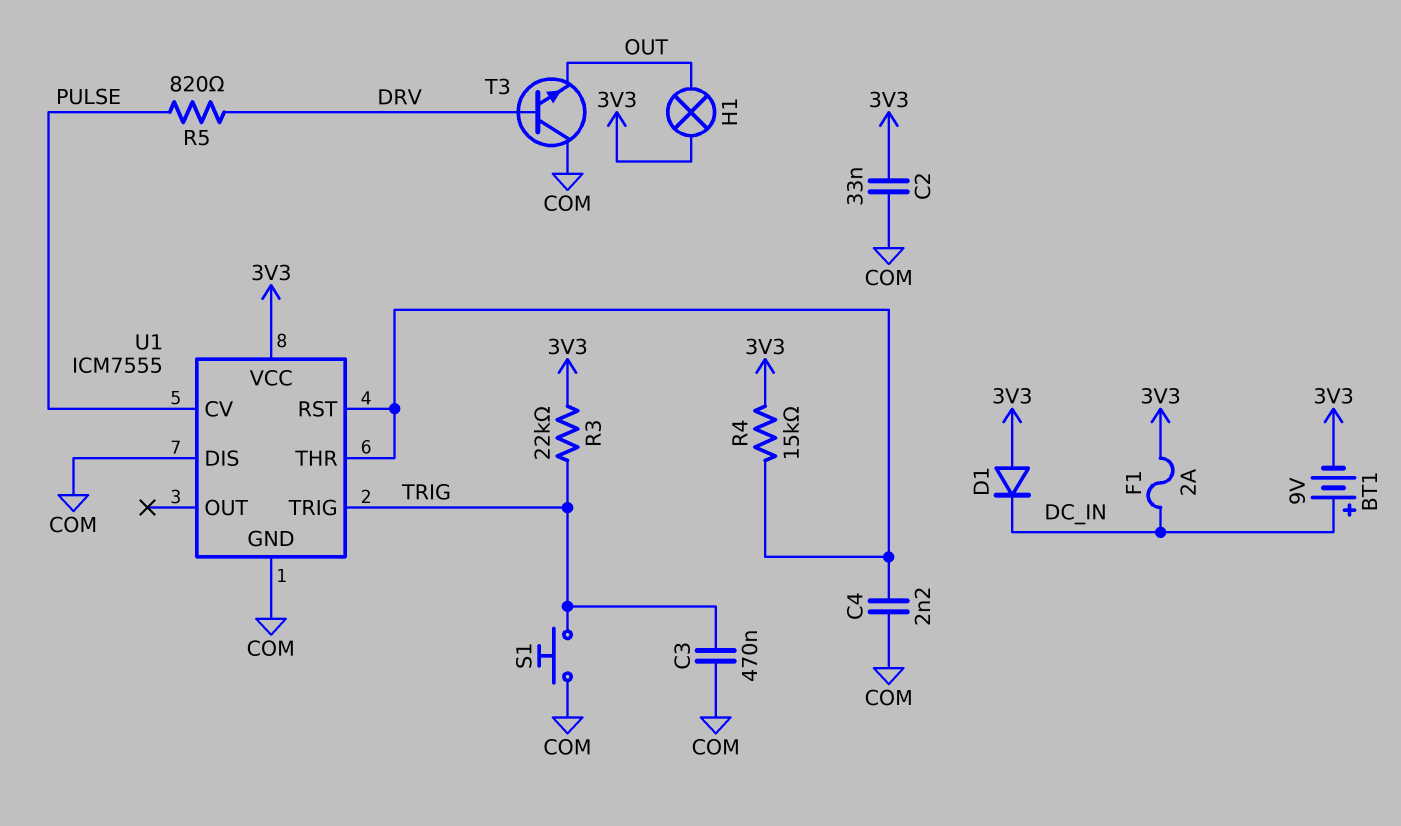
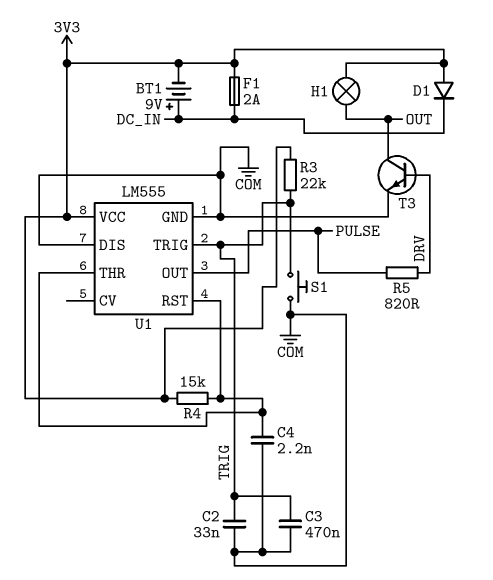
C2: 33nF (3V3, COM) -> 33nF (COM, TRIG)
T3: NPN (B DRV, C COM, E OUT) -> NPN (B DRV, C OUT, E COM)
U1: ICM7555 -> LM555
U1 pin CV: PULSE -> none
U1 pin OUT: none -> PULSE

